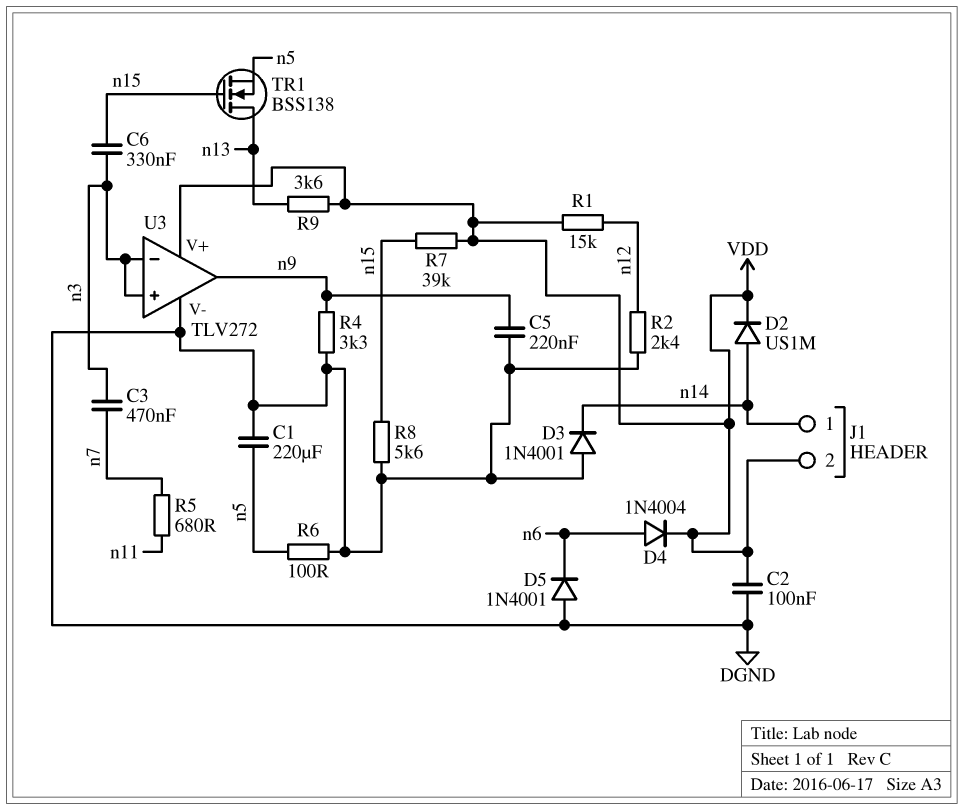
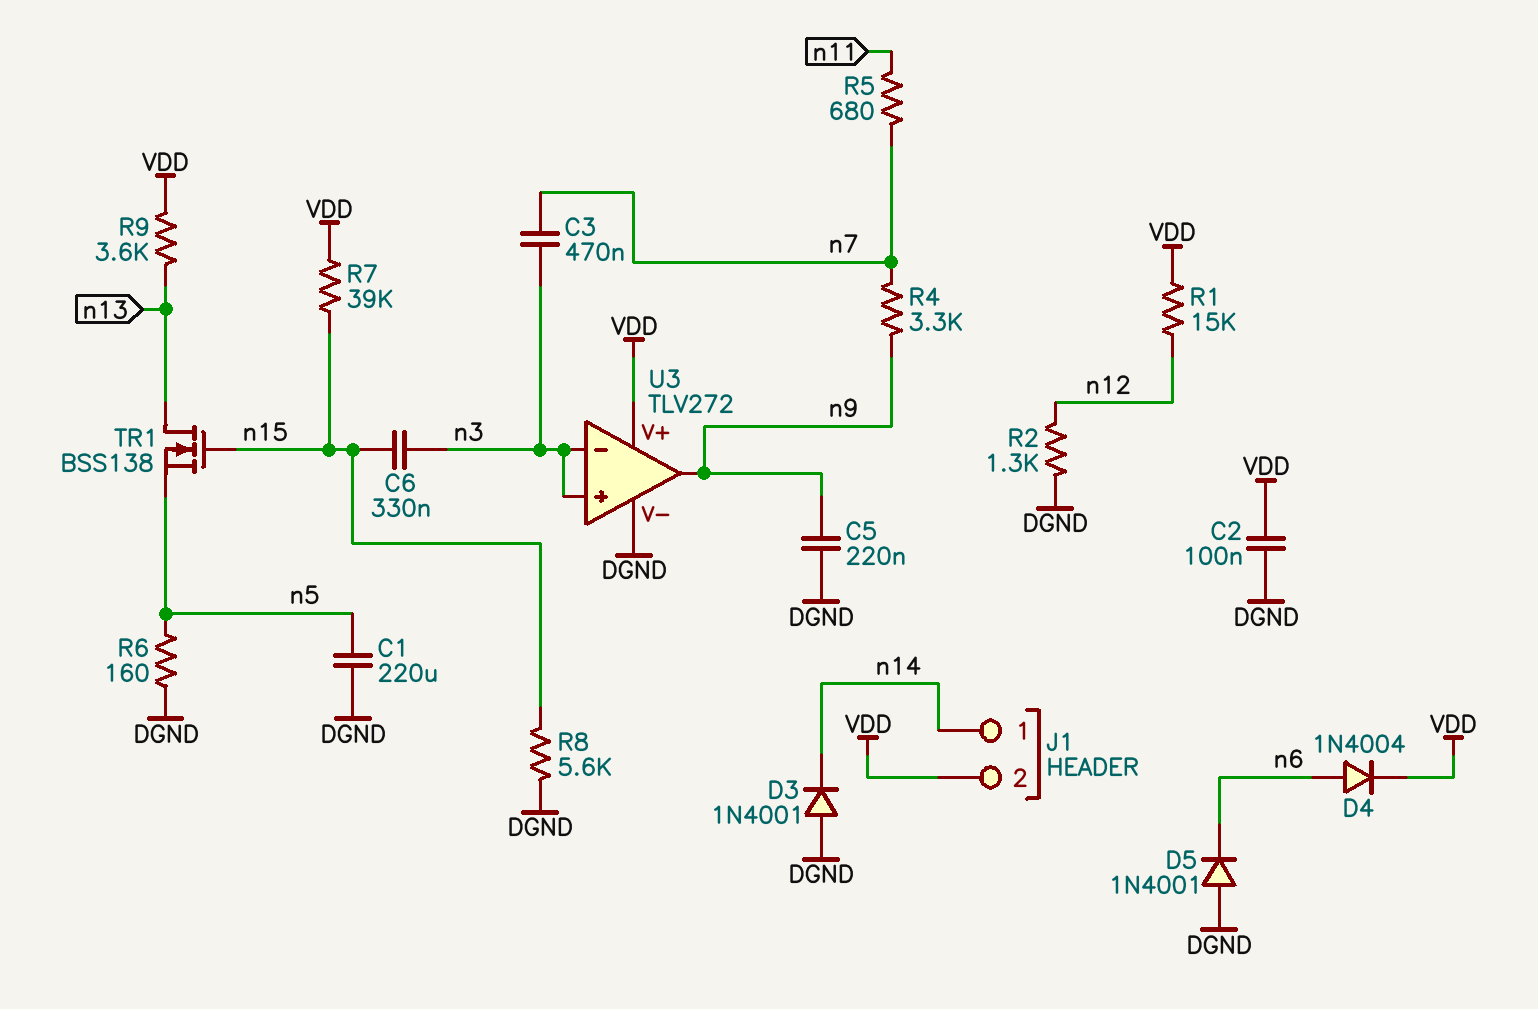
D2: diode US1M (A n14, K VDD) -> none
R2: 2.4k (DGND, n12) -> 1.3k (DGND, n12)
R4: 3.3k (DGND, n9) -> 3.3k (n7, n9)
R6: 100 (DGND, n5) -> 160 (DGND, n5)

